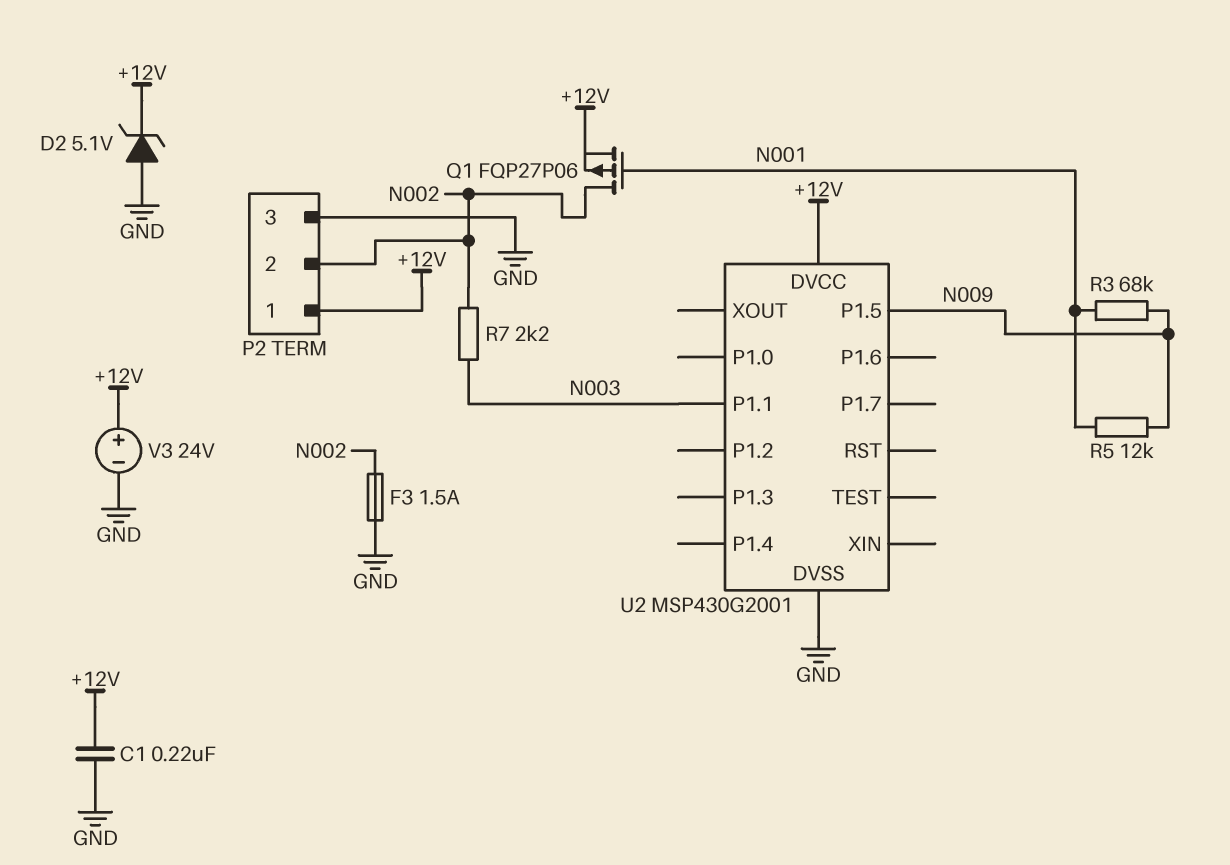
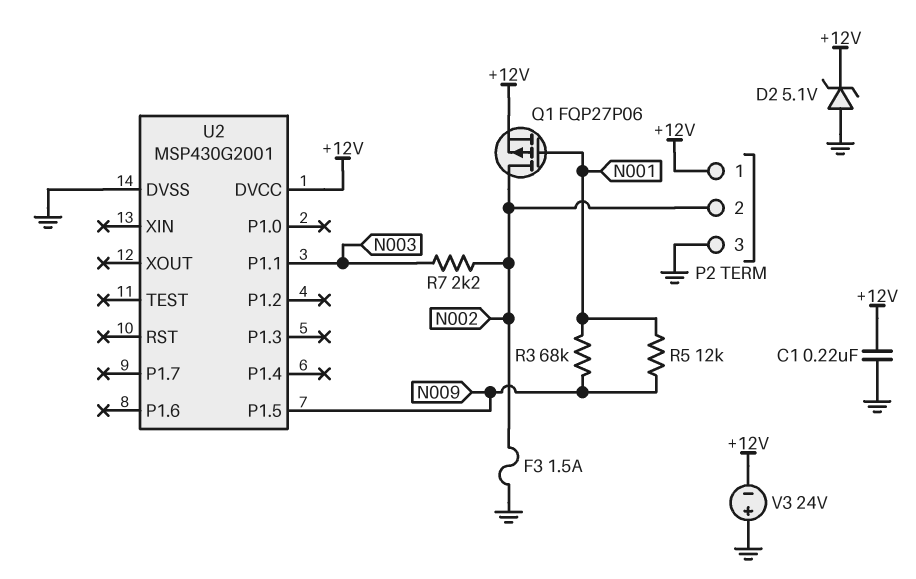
V3: 24V (plus +12V, minus GND) -> 24V (plus GND, minus +12V)

